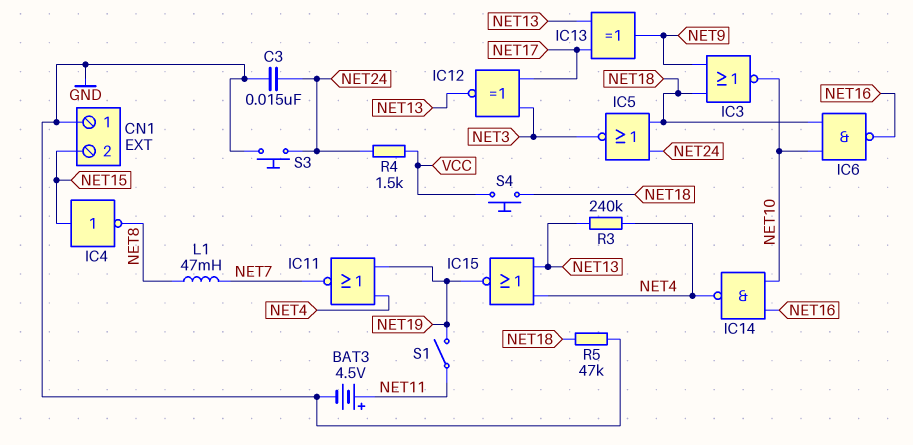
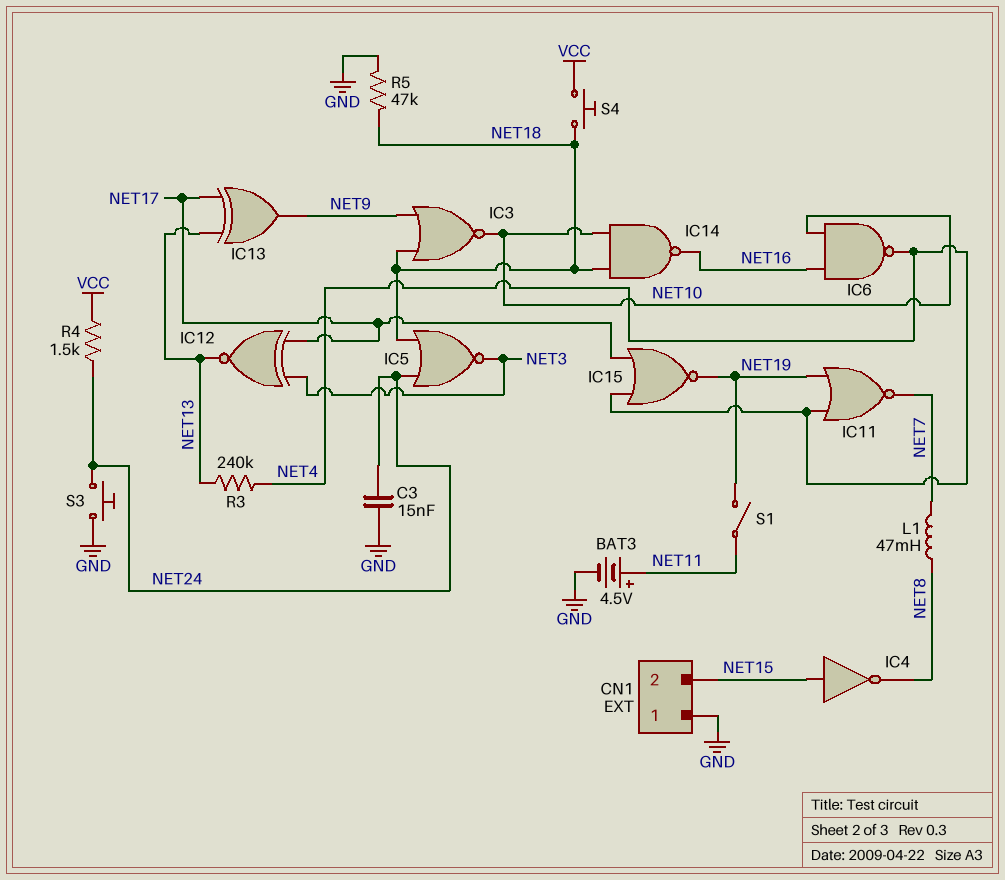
IC6: NAND (in NET10, in NET18, out NET16) -> NAND (in NET10, in NET16, out NET4)
IC14: NAND (in NET10, in NET16, out NET4) -> NAND (in NET10, in NET18, out NET16)
IC15: NOR (in NET4, in NET13, out NET19) -> NOR (in NET4, in NET17, out NET19)

